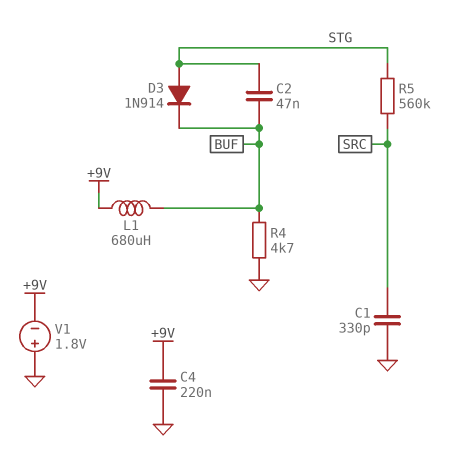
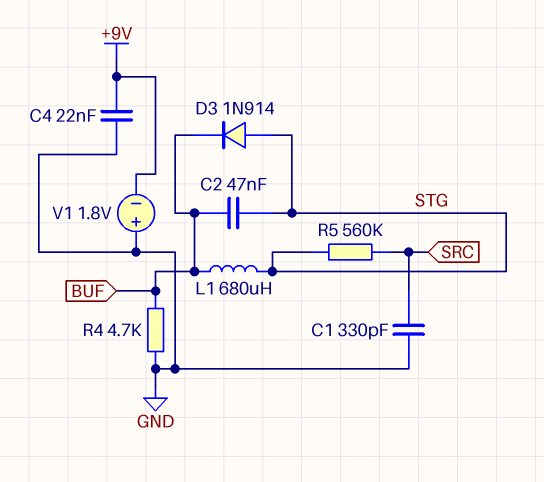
C4: 220nF (+9V, GND) -> 22nF (+9V, GND)
L1: 680uH (+9V, BUF) -> 680uH (BUF, STG)

